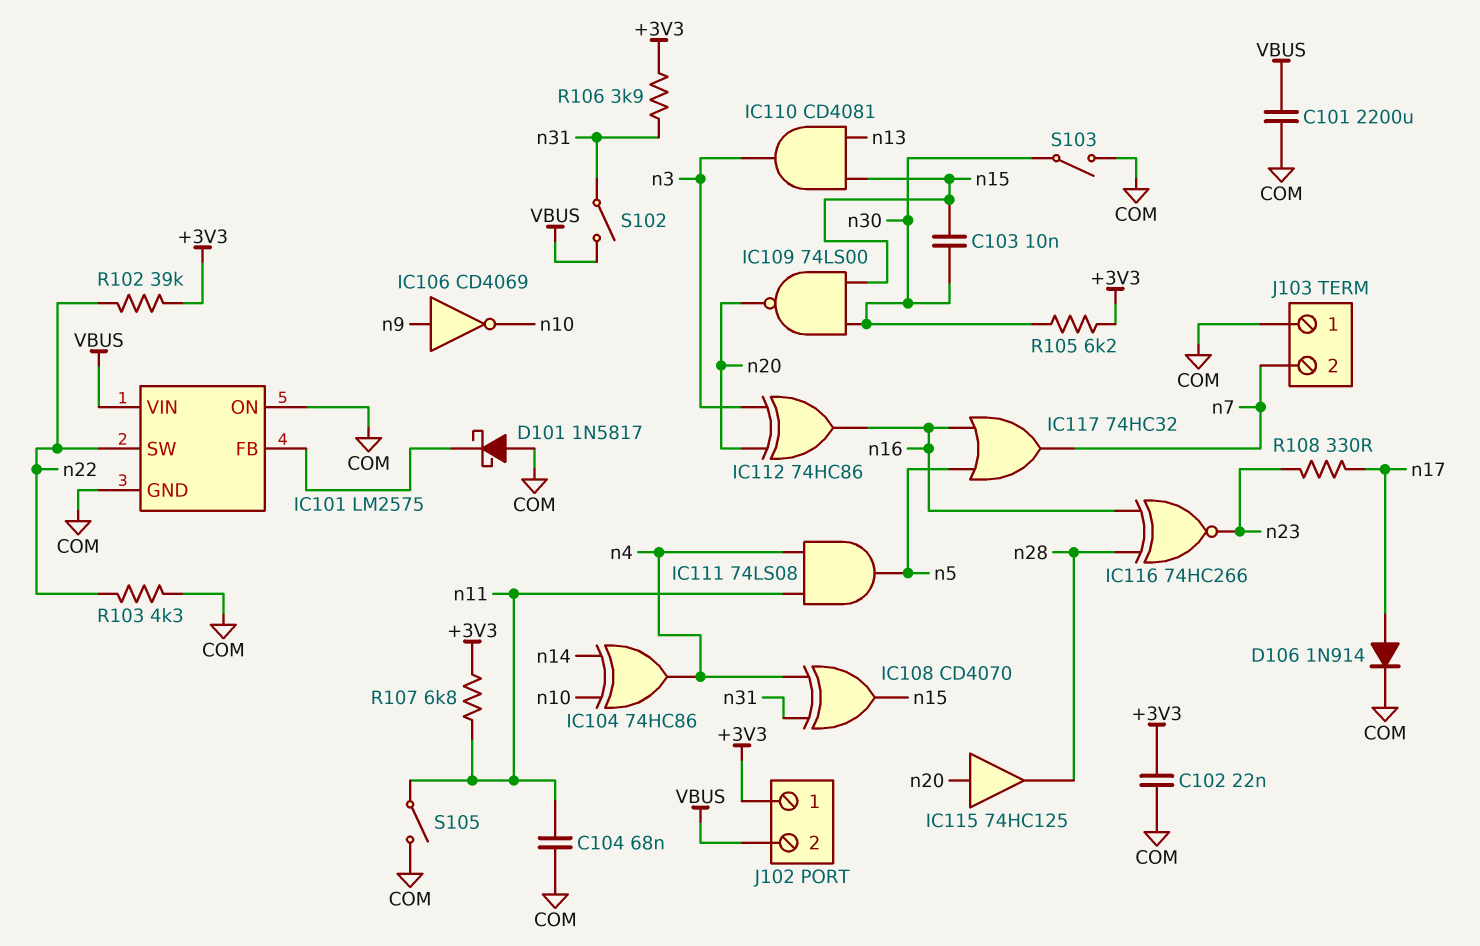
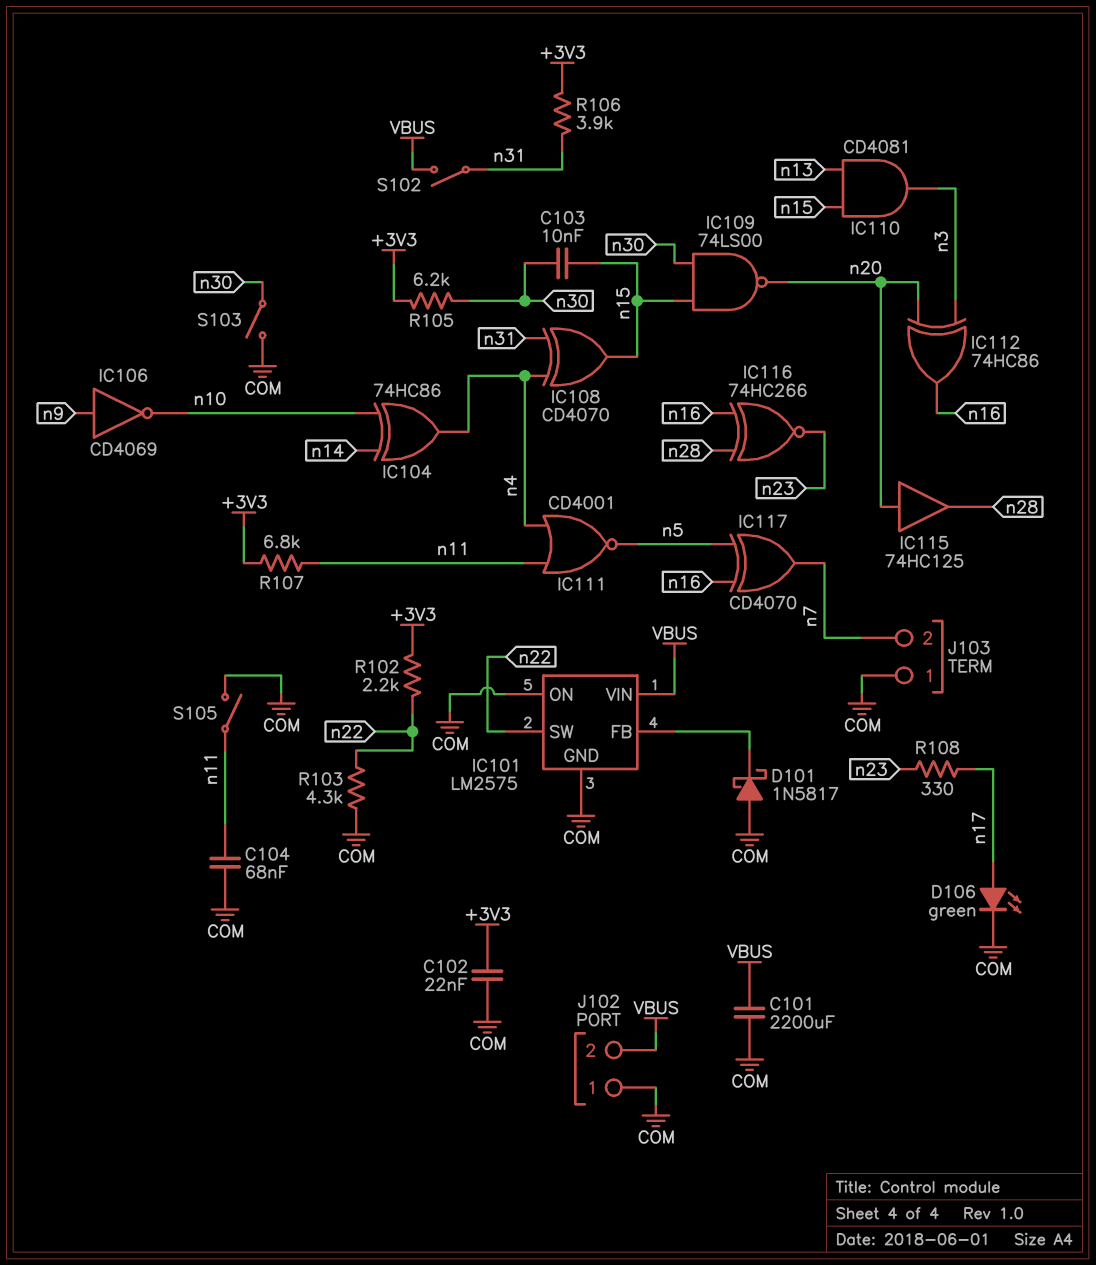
D106: diode 1N914 (A n17, K COM) -> LED green (A n17, K COM)
IC111: AND 74LS08 (in n4, in n11, out n5) -> NOR CD4001 (in n4, in n11, out n5)
IC117: OR 74HC32 (in n5, in n16, out n7) -> XOR CD4070 (in n5, in n16, out n7)
J102 pin 1: +3V3 -> COM
R102: 39k (+3V3, n22) -> 2.2k (+3V3, n22)

